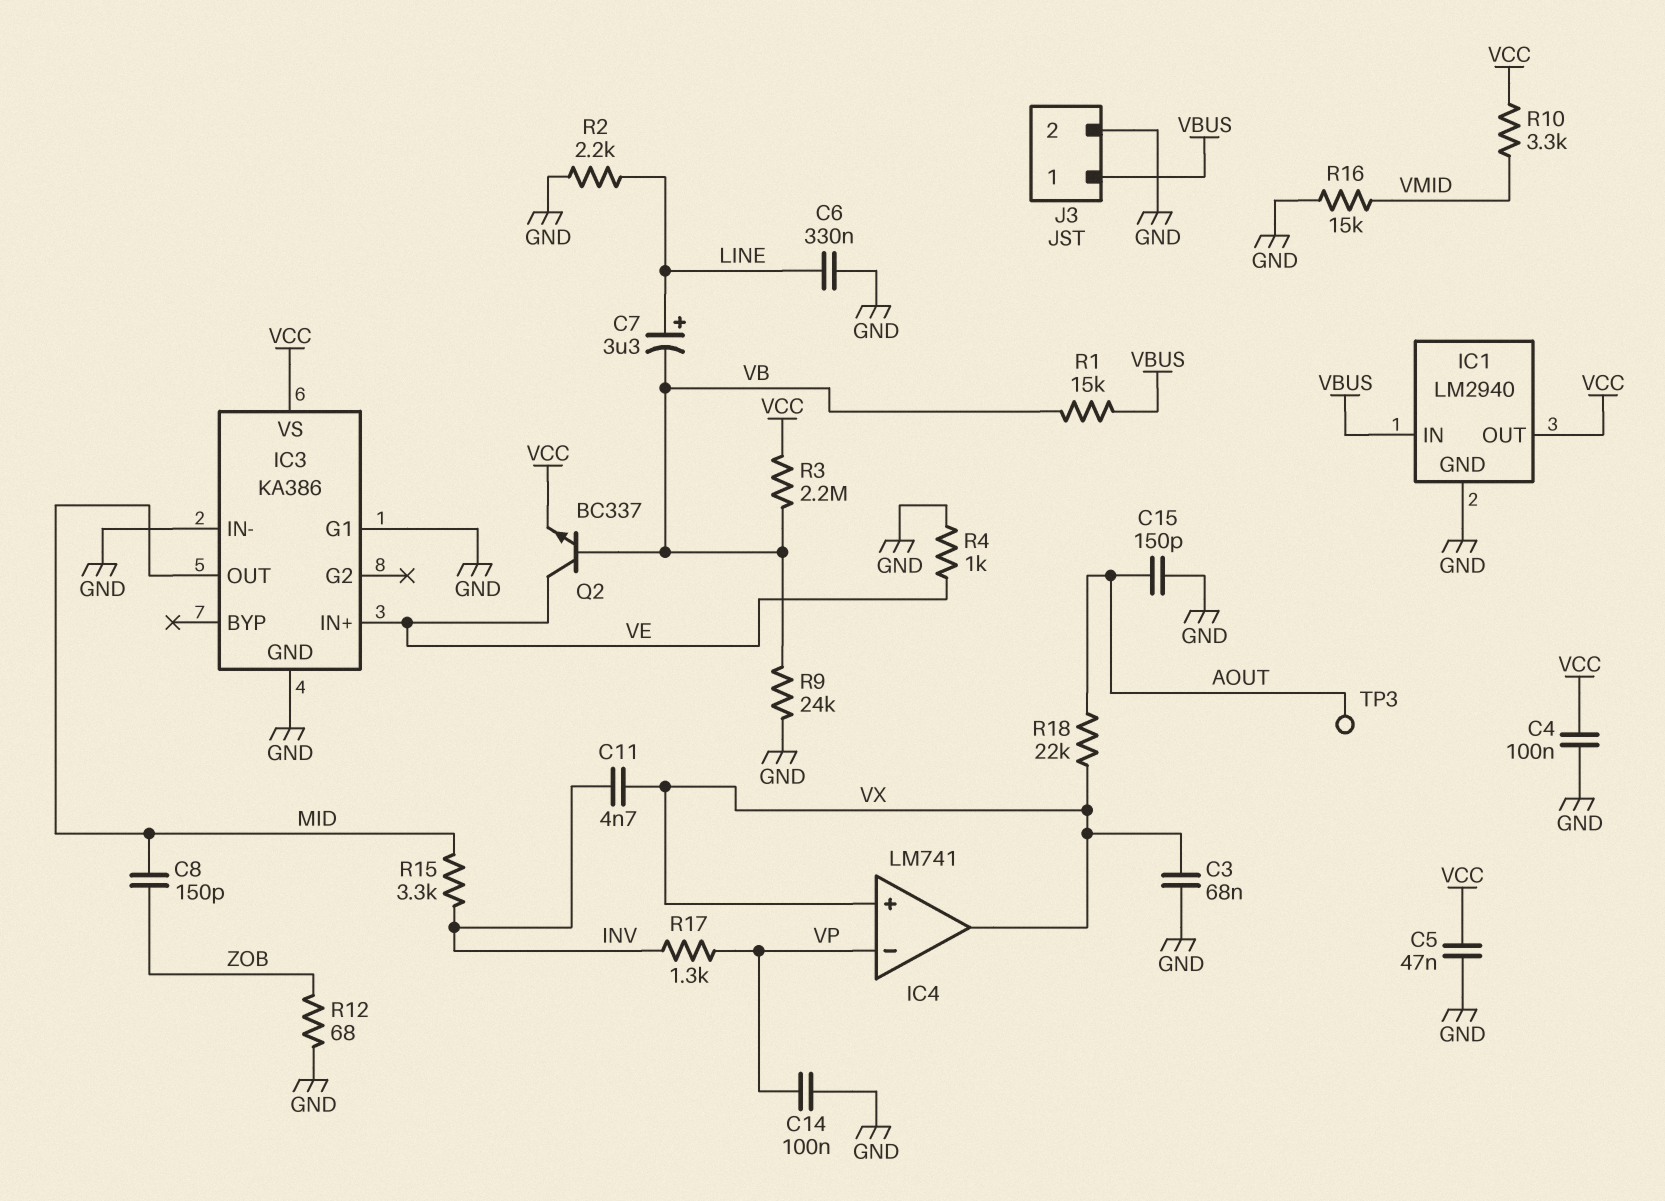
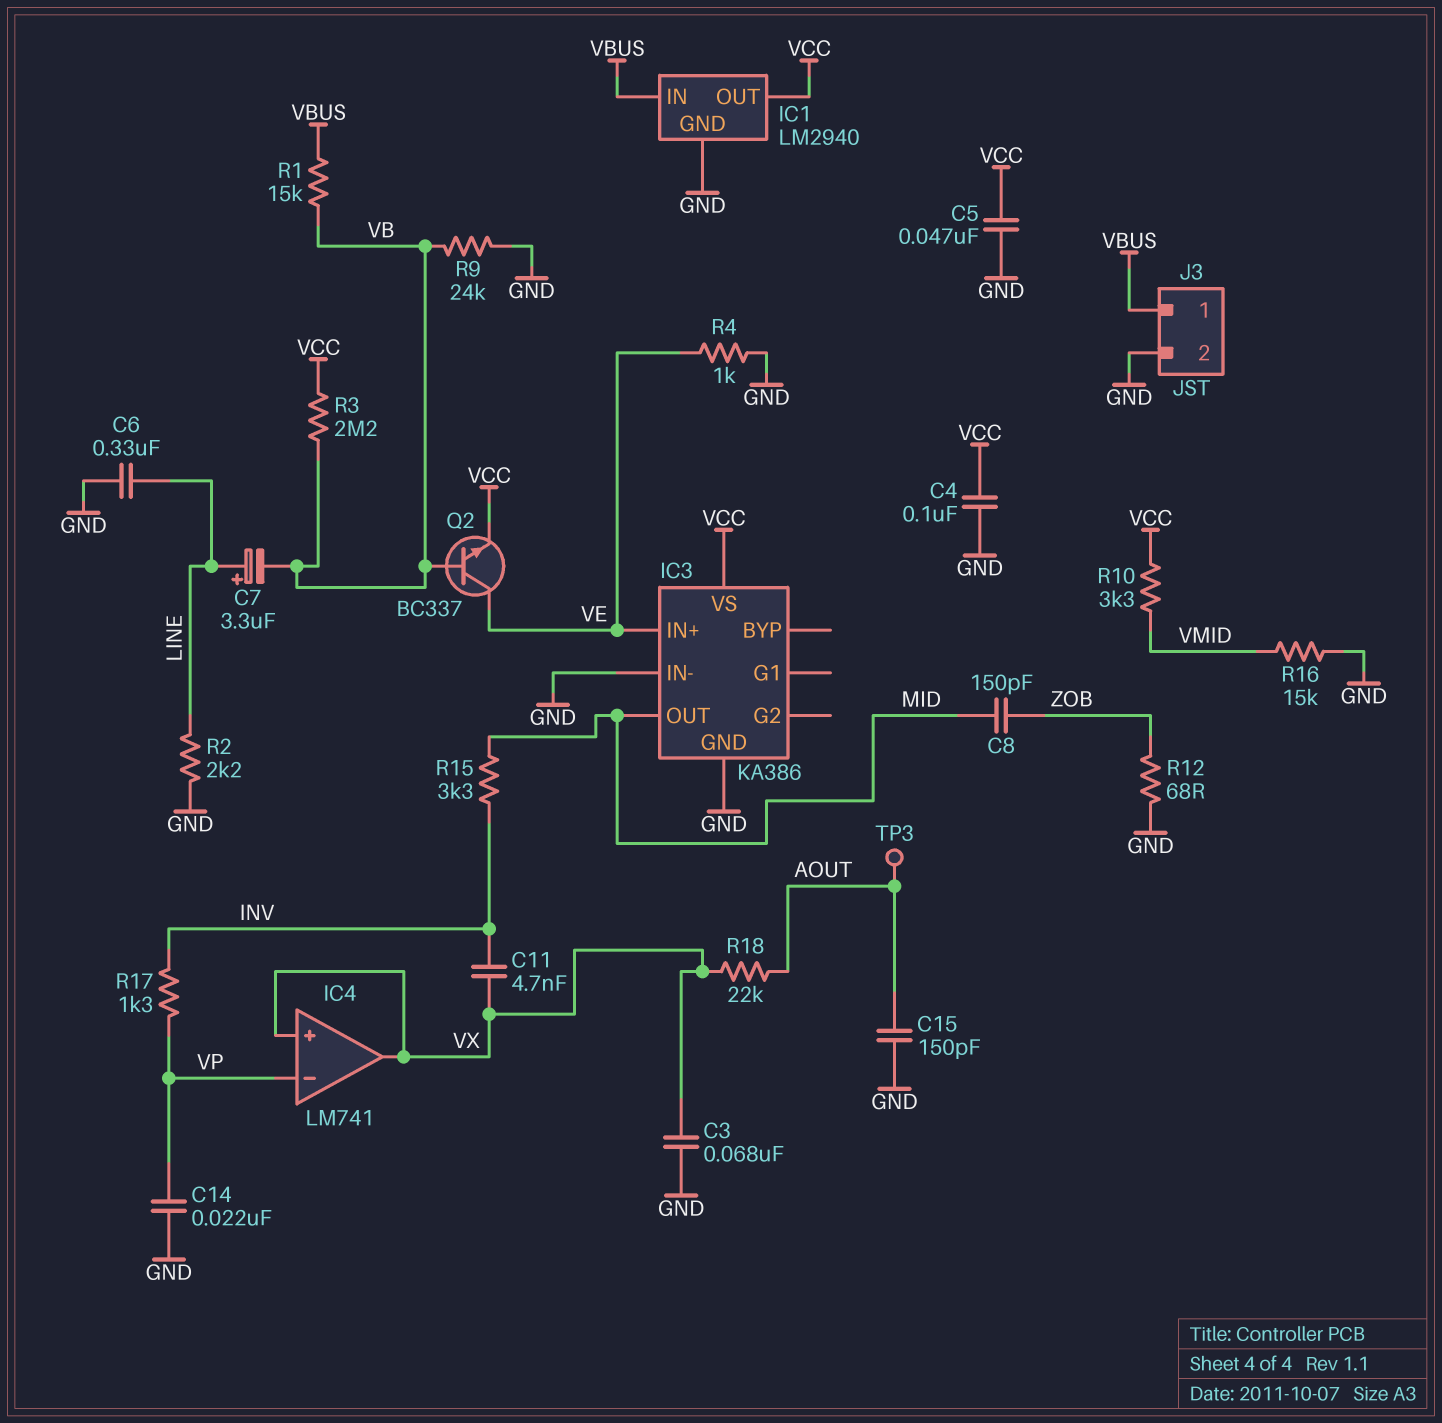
C14: 100nF (GND, VP) -> 22nF (GND, VP)
IC3 pin G1: GND -> none

